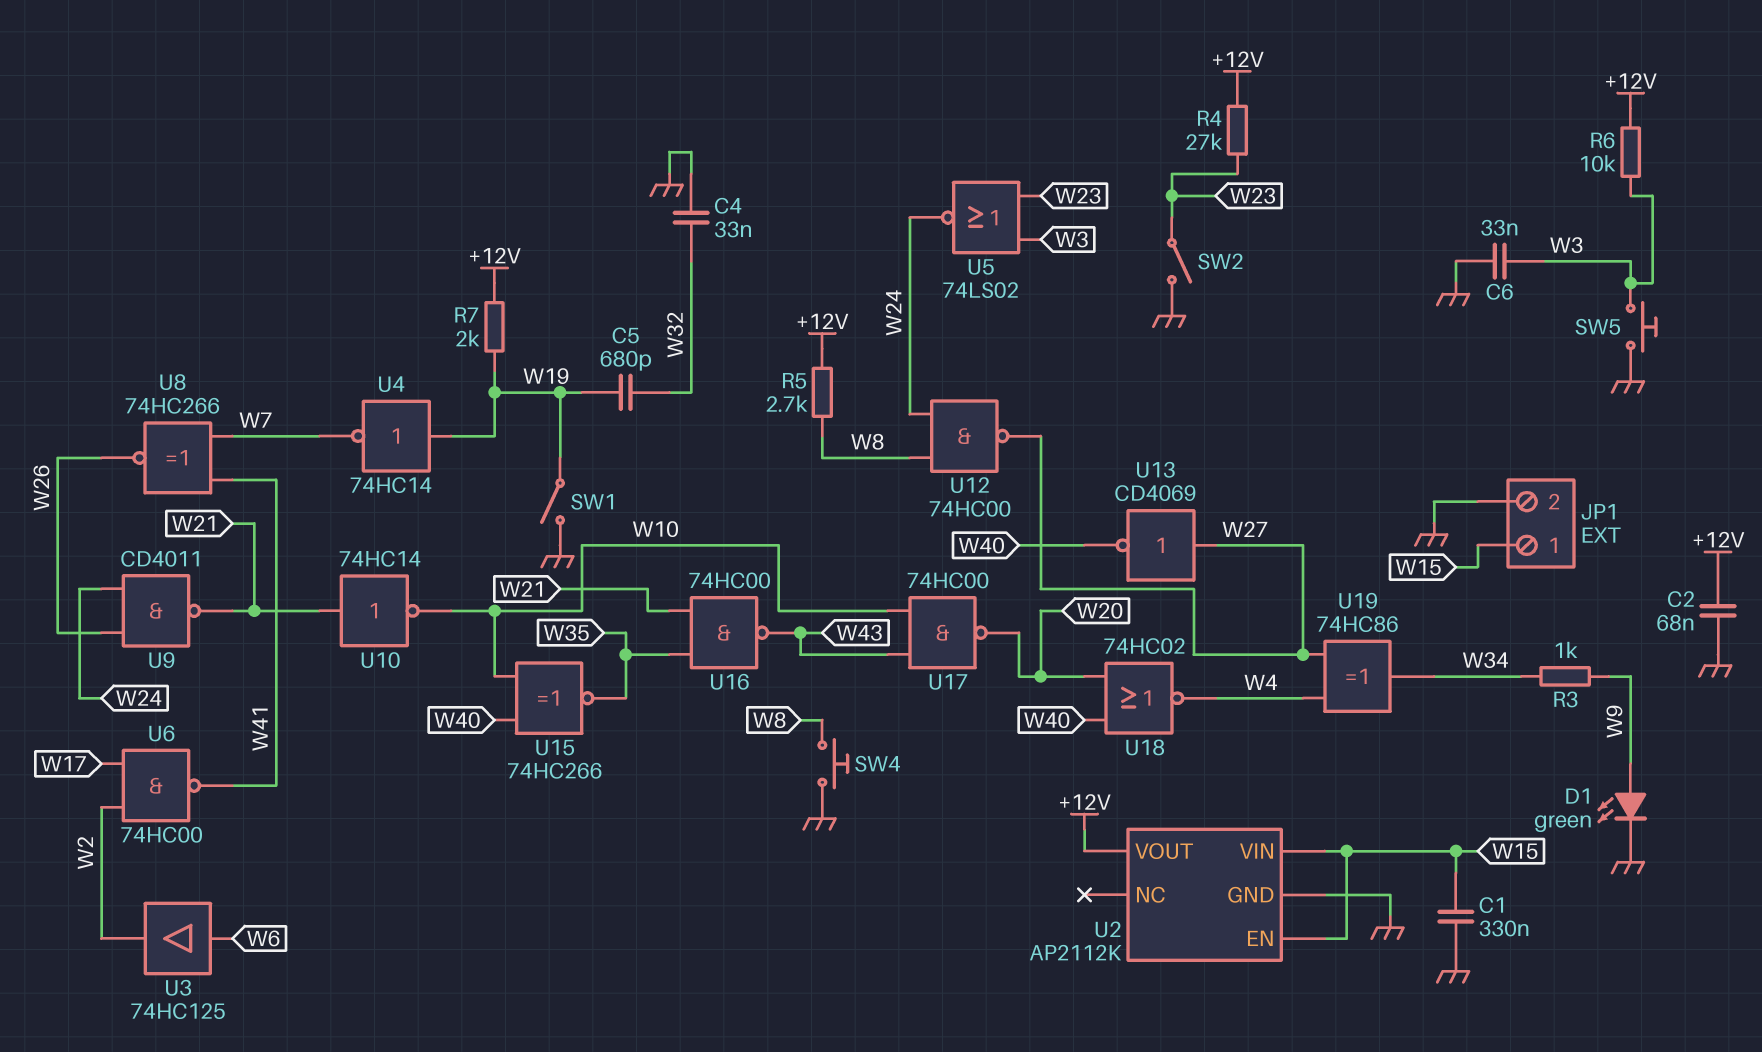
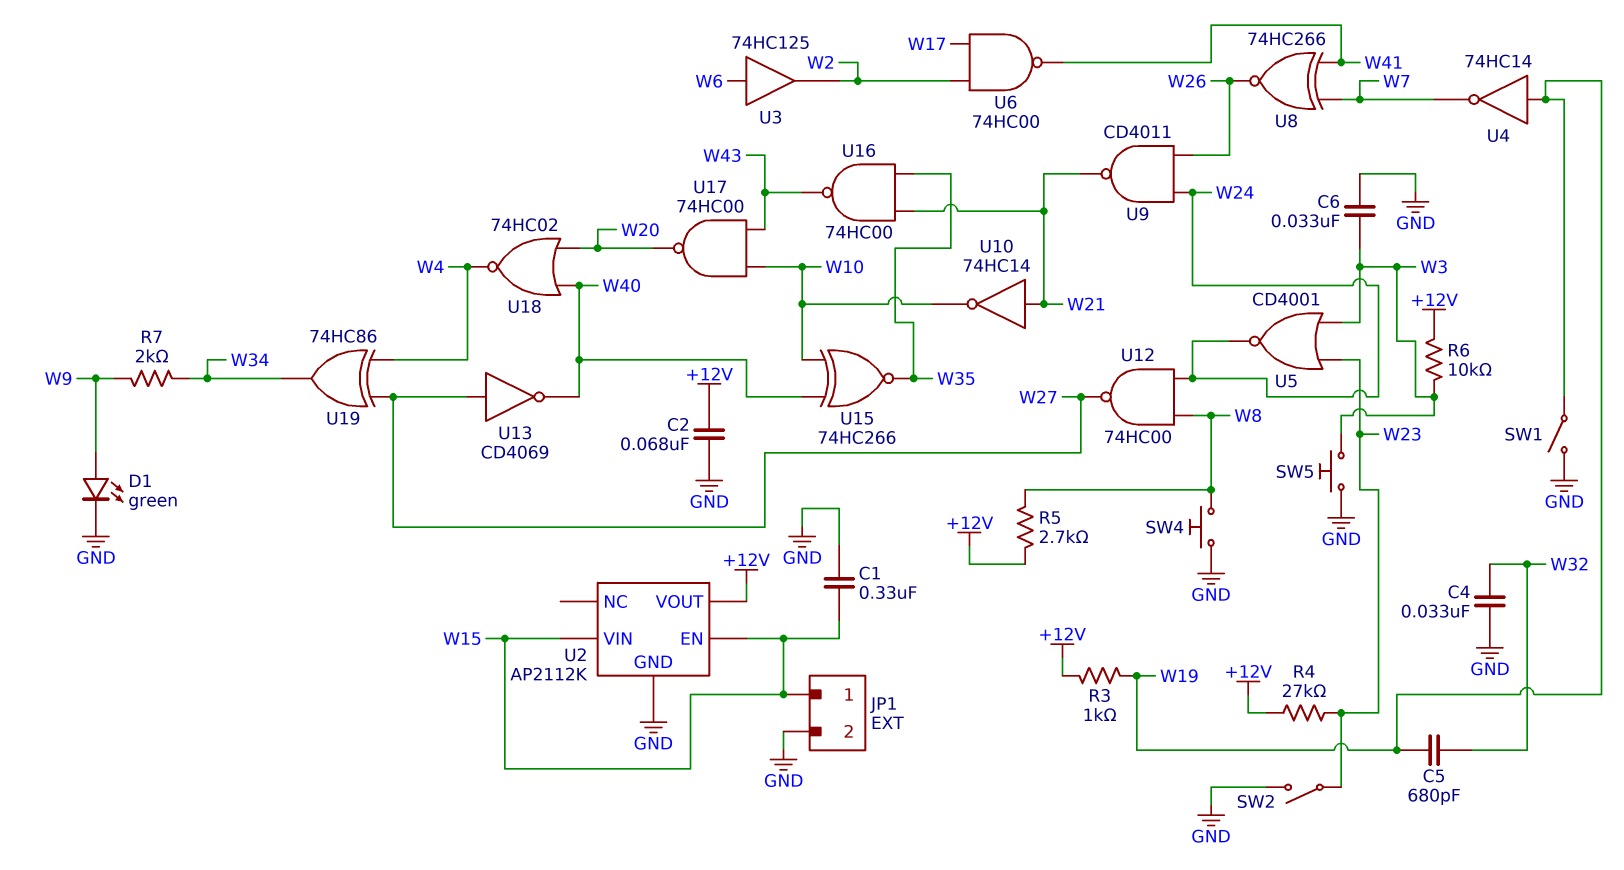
R3: 1k (W9, W34) -> 1k (+12V, W19)
R7: 2k (+12V, W19) -> 2k (W9, W34)
U5: NOR 74LS02 (in W3, in W23, out W24) -> NOR CD4001 (in W3, in W23, out W24)

